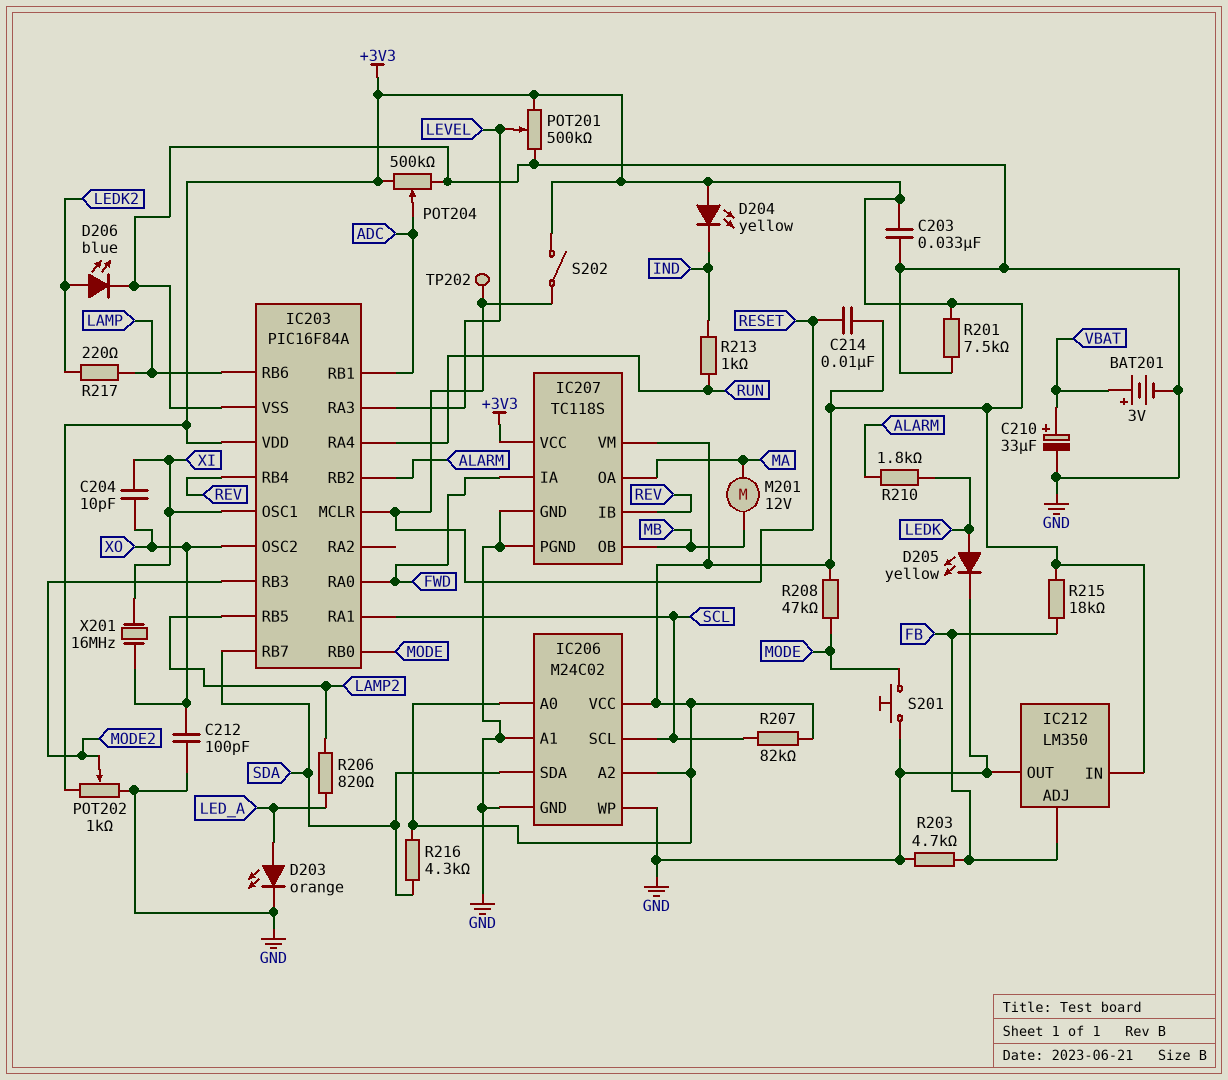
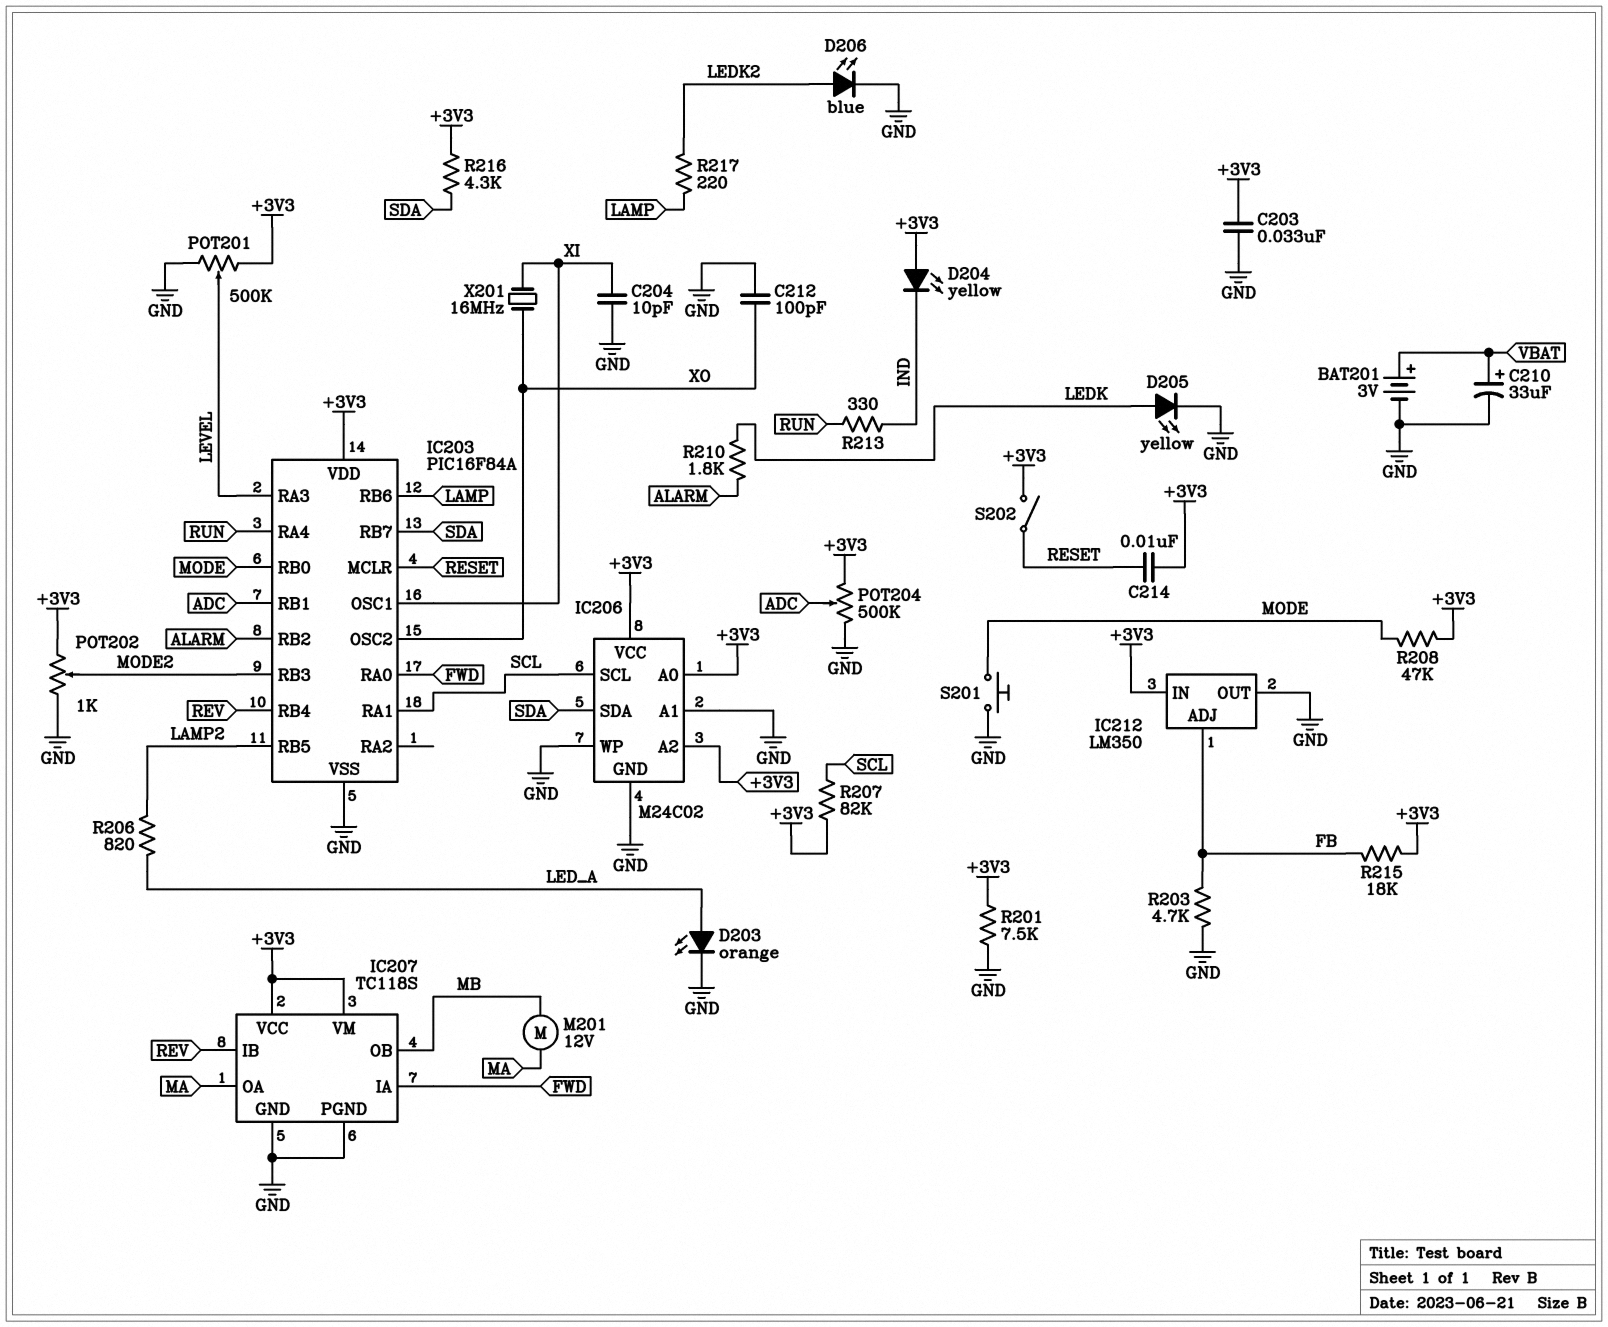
C204: 10pF (XI, XO) -> 10pF (GND, XI)
R213: 1k (IND, RUN) -> 330 (IND, RUN)
TP202: test point (RESET) -> none

